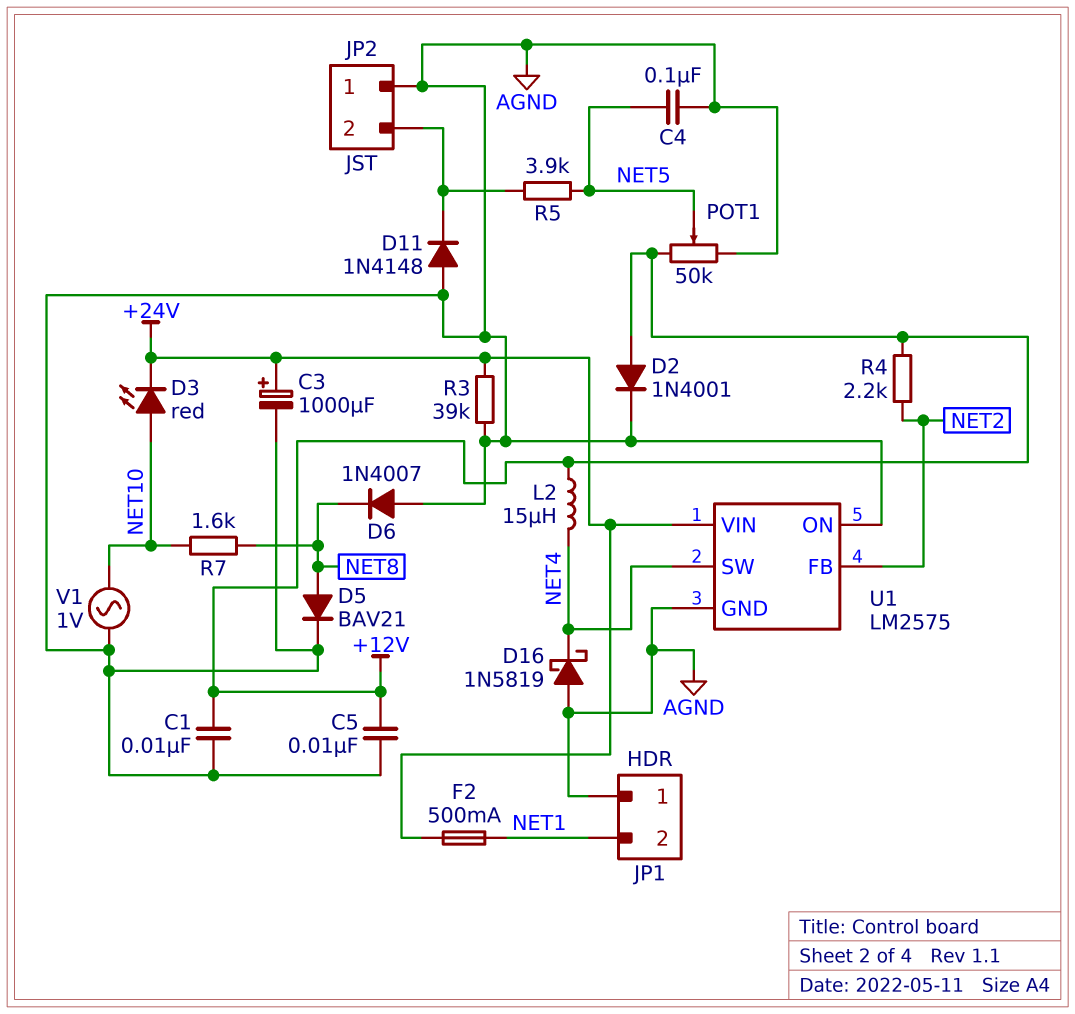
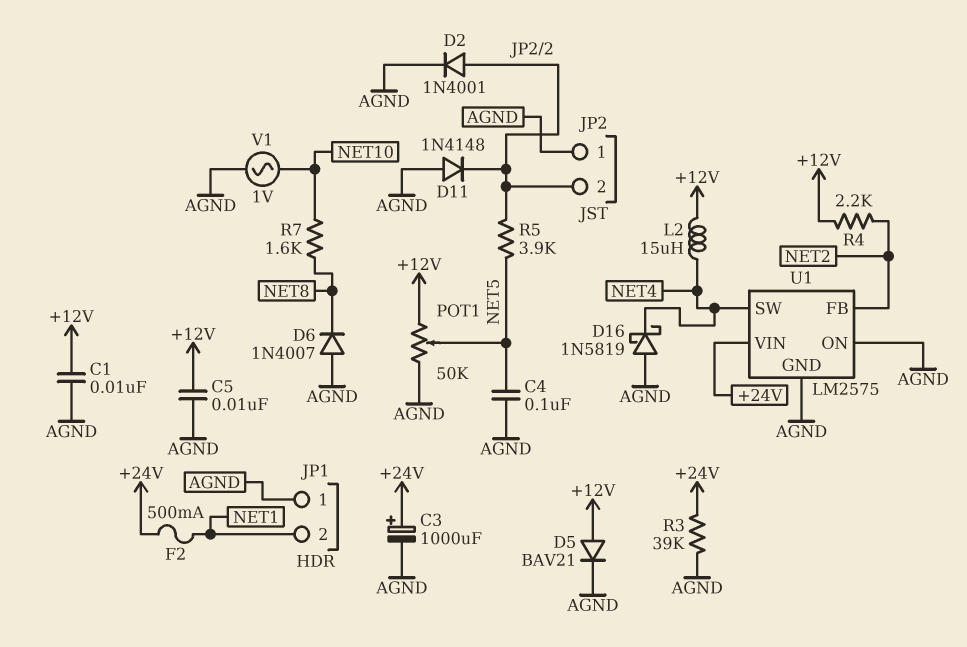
D2: diode 1N4001 (A +12V, K AGND) -> diode 1N4001 (A JP2/2, K AGND)
D3: LED red (A NET10, K +24V) -> none
D5: diode BAV21 (A NET8, K AGND) -> diode BAV21 (A +12V, K AGND)

